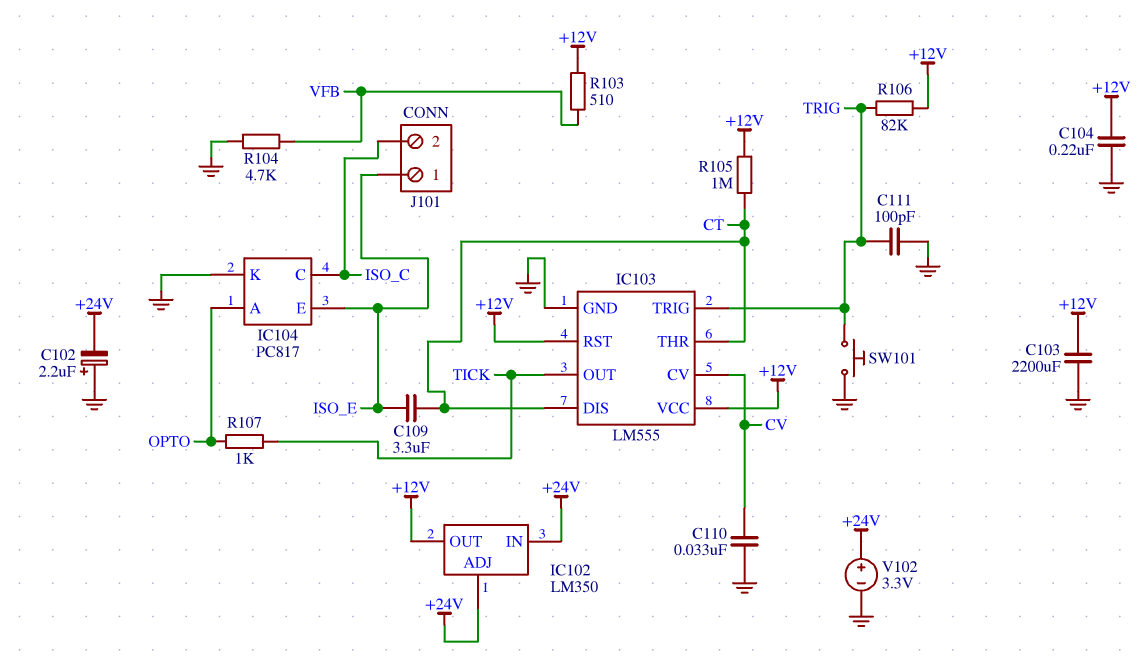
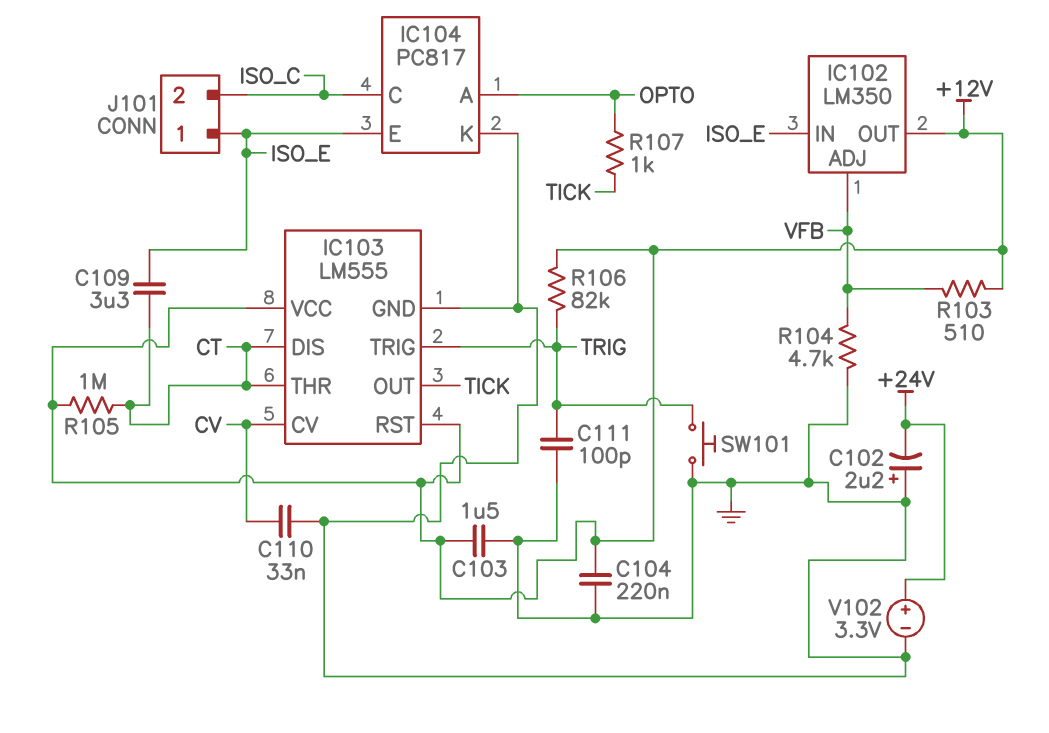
C103: 2200uF (+12V, GND) -> 1.5uF (+12V, GND)
IC102 pin ADJ: +24V -> VFB
IC102 pin IN: +24V -> ISO_E

